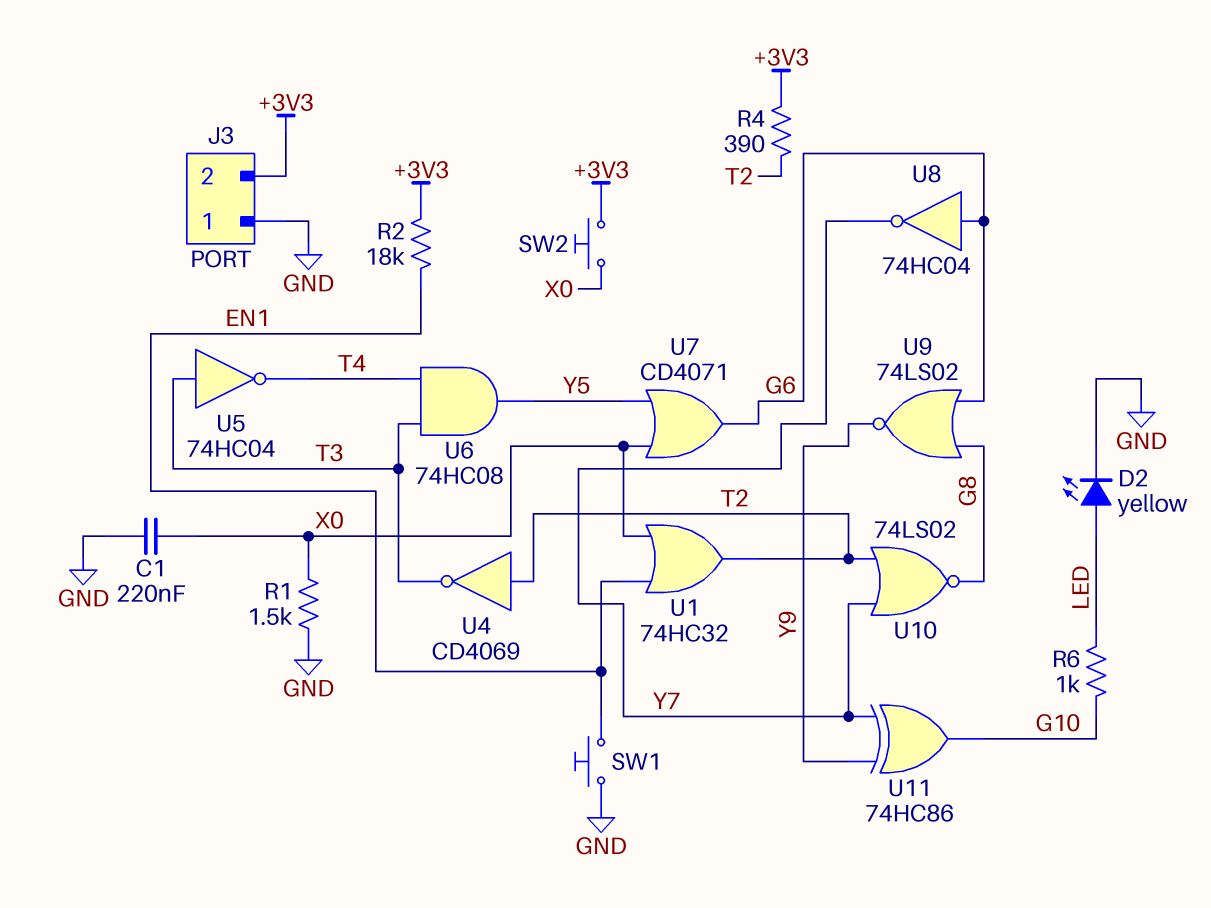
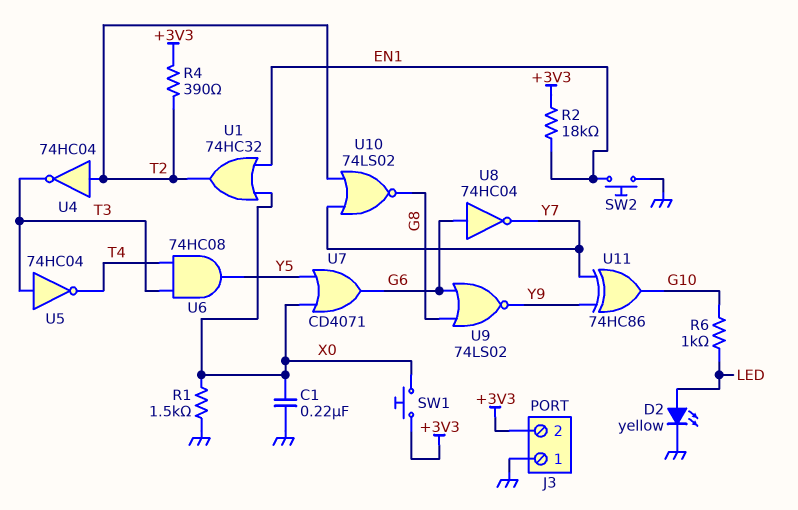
SW1: button (EN1, GND) -> button (+3V3, X0)
SW2: button (+3V3, X0) -> button (EN1, GND)
U4: NOT CD4069 (in T2, out T3) -> NOT 74HC04 (in T2, out T3)

